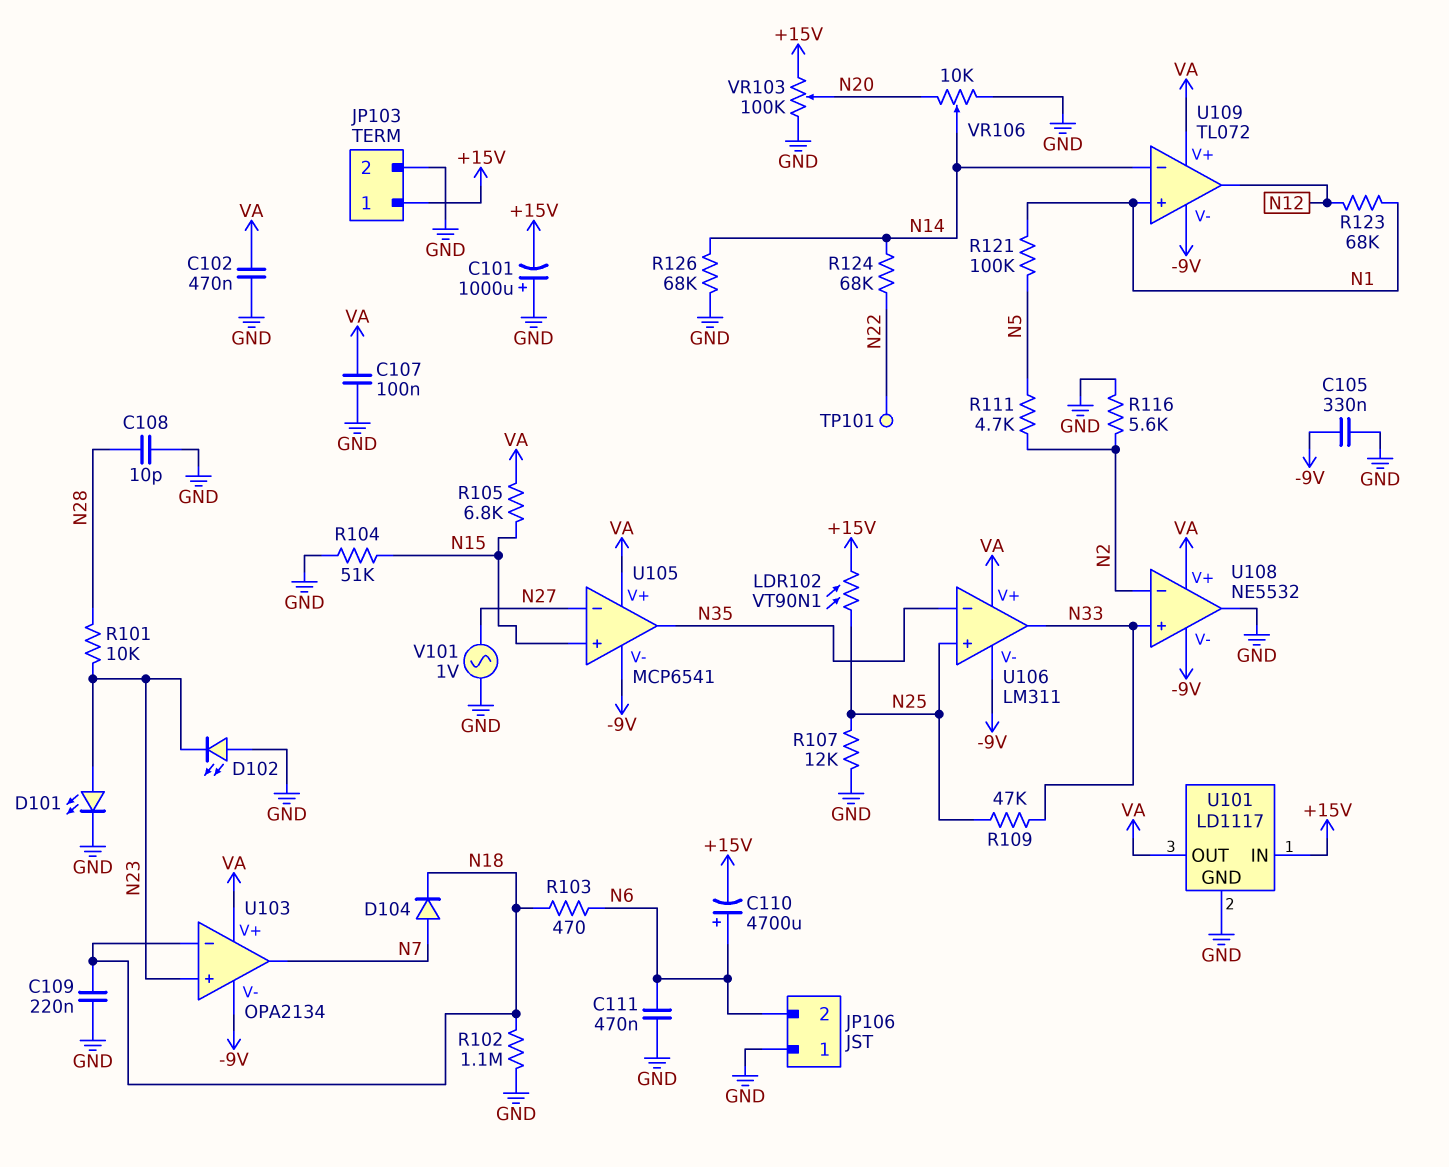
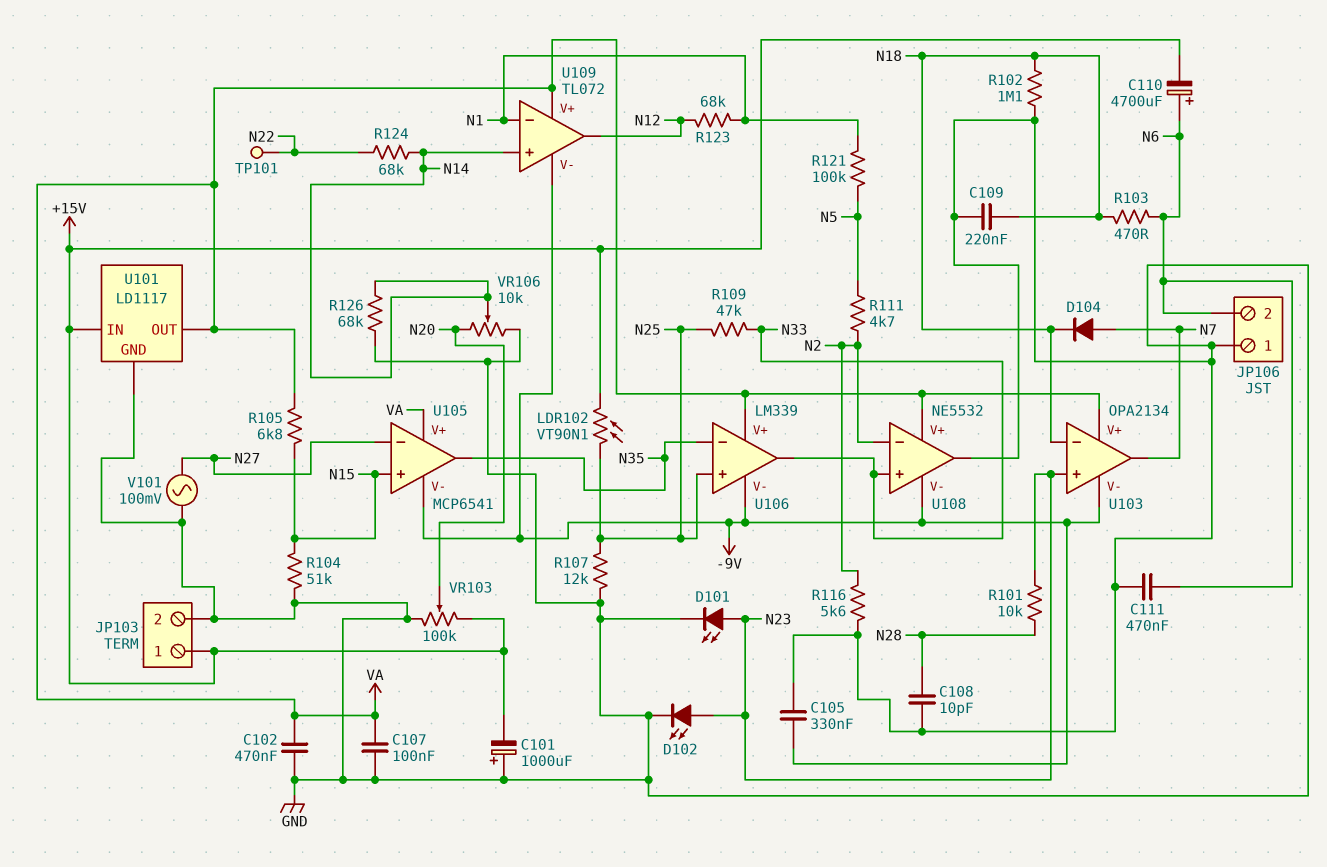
D102: LED (A GND, K N23) -> LED (A N23, K GND)
U106: LM311 -> LM339
U109 pin in+: N1 -> N14
U109 pin in-: N14 -> N1
V101: AC 1V (GND, N27) -> AC 100mV (GND, N27)

